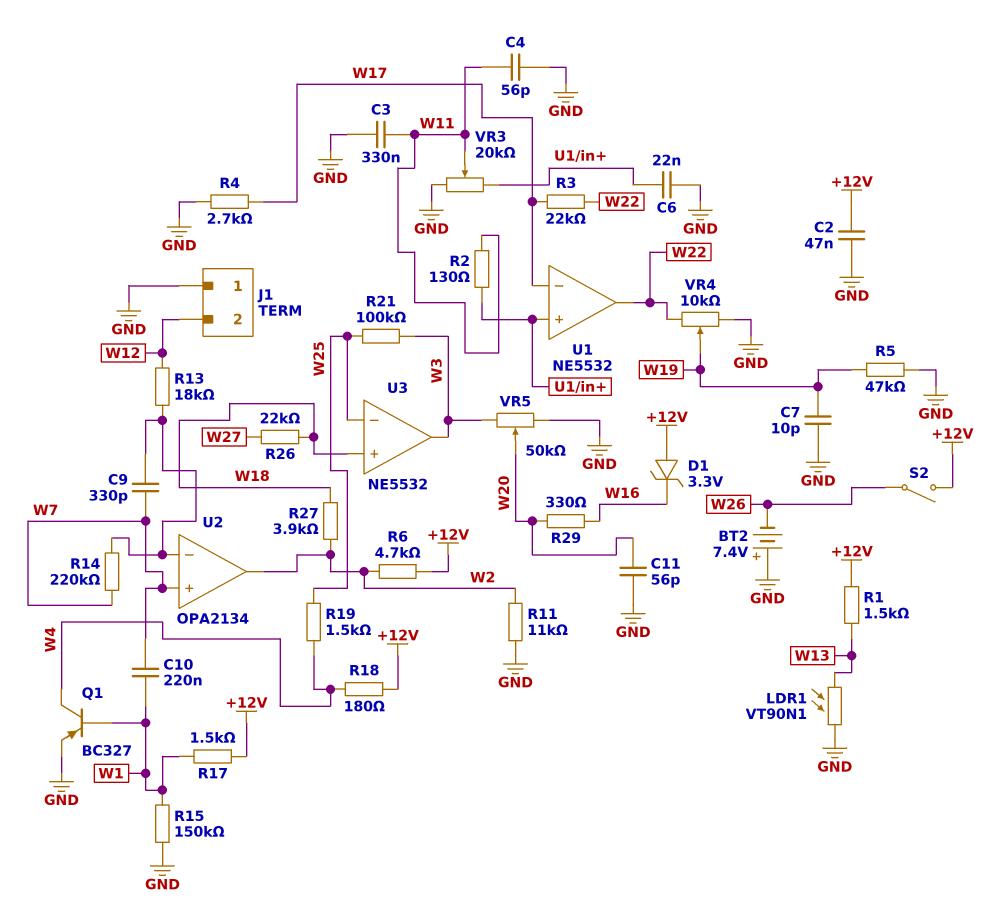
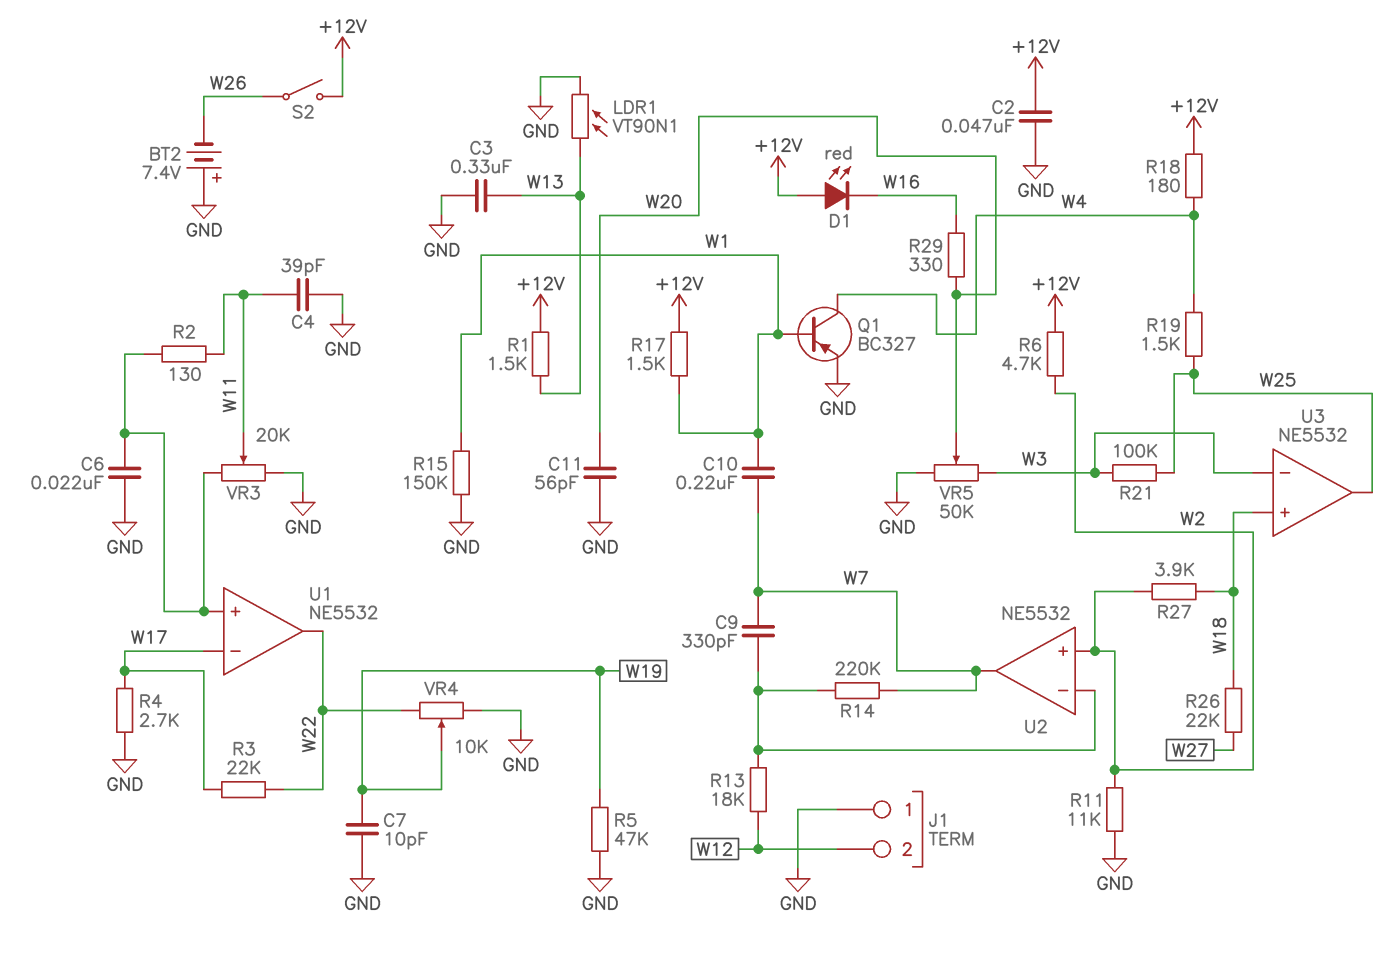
C3: 330nF (GND, W11) -> 330nF (GND, W13)
C4: 56pF (GND, W11) -> 39pF (GND, W11)
D1: zener 3.3V (A +12V, K W16) -> LED red (A +12V, K W16)
U2: OPA2134 -> NE5532
U2 pin in+: W7 -> W2
U2 pin out: W2 -> W7
U3 pin in-: W25 -> W3
U3 pin out: W3 -> W25

